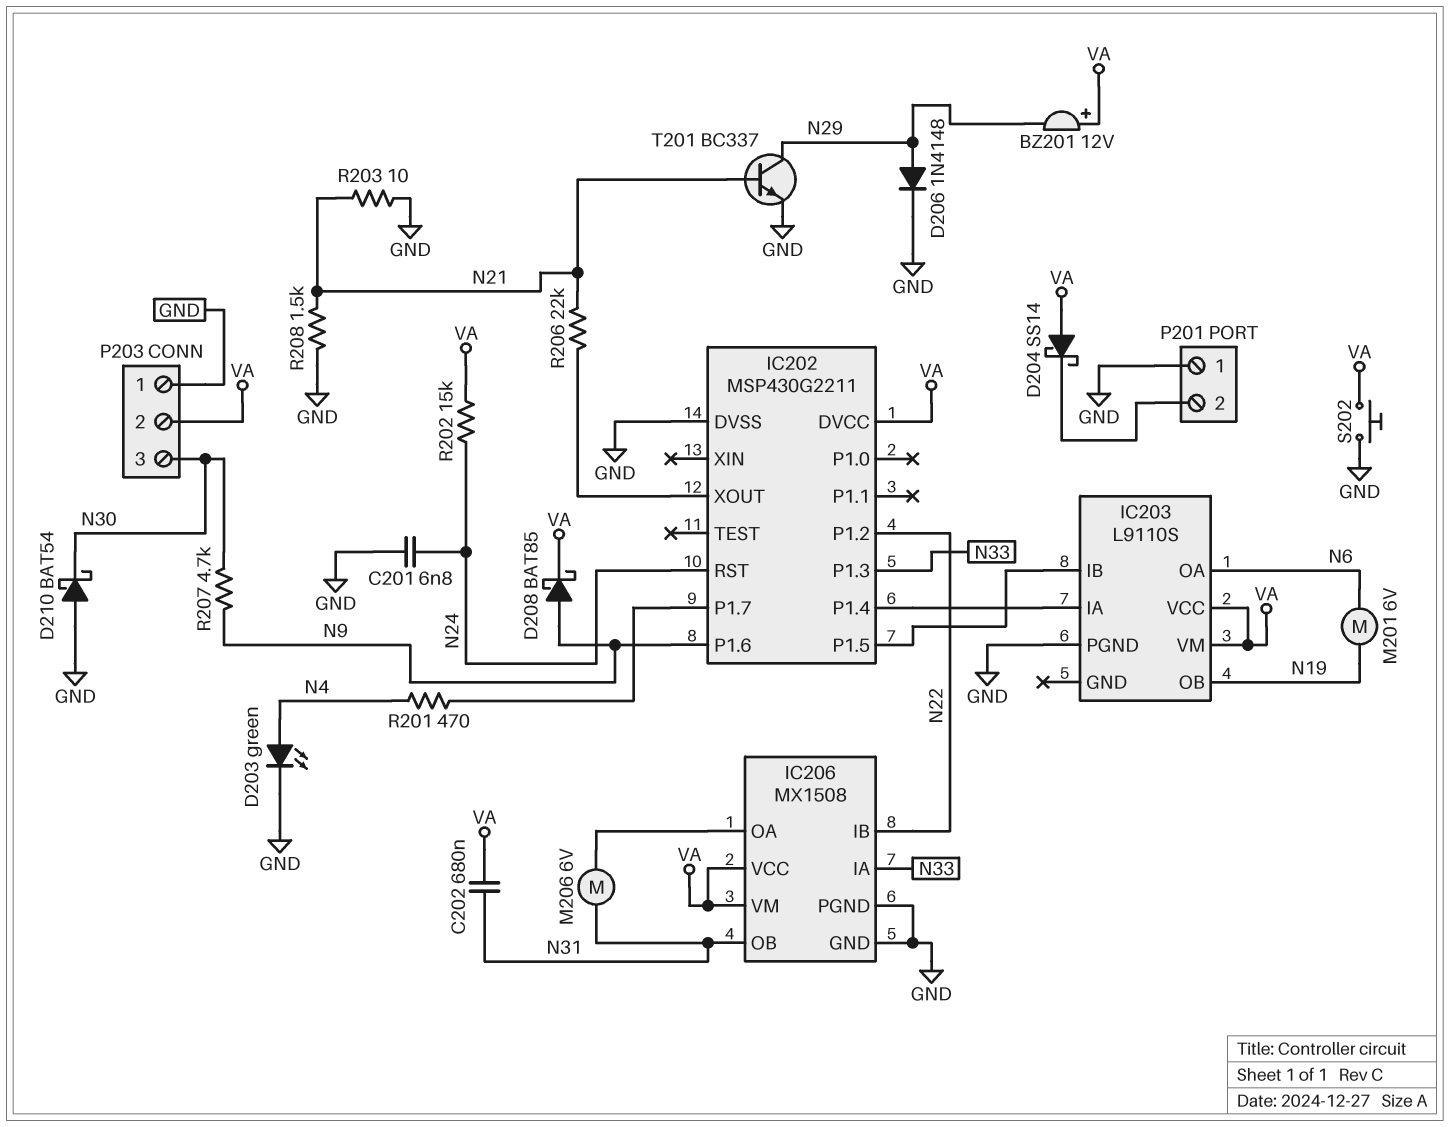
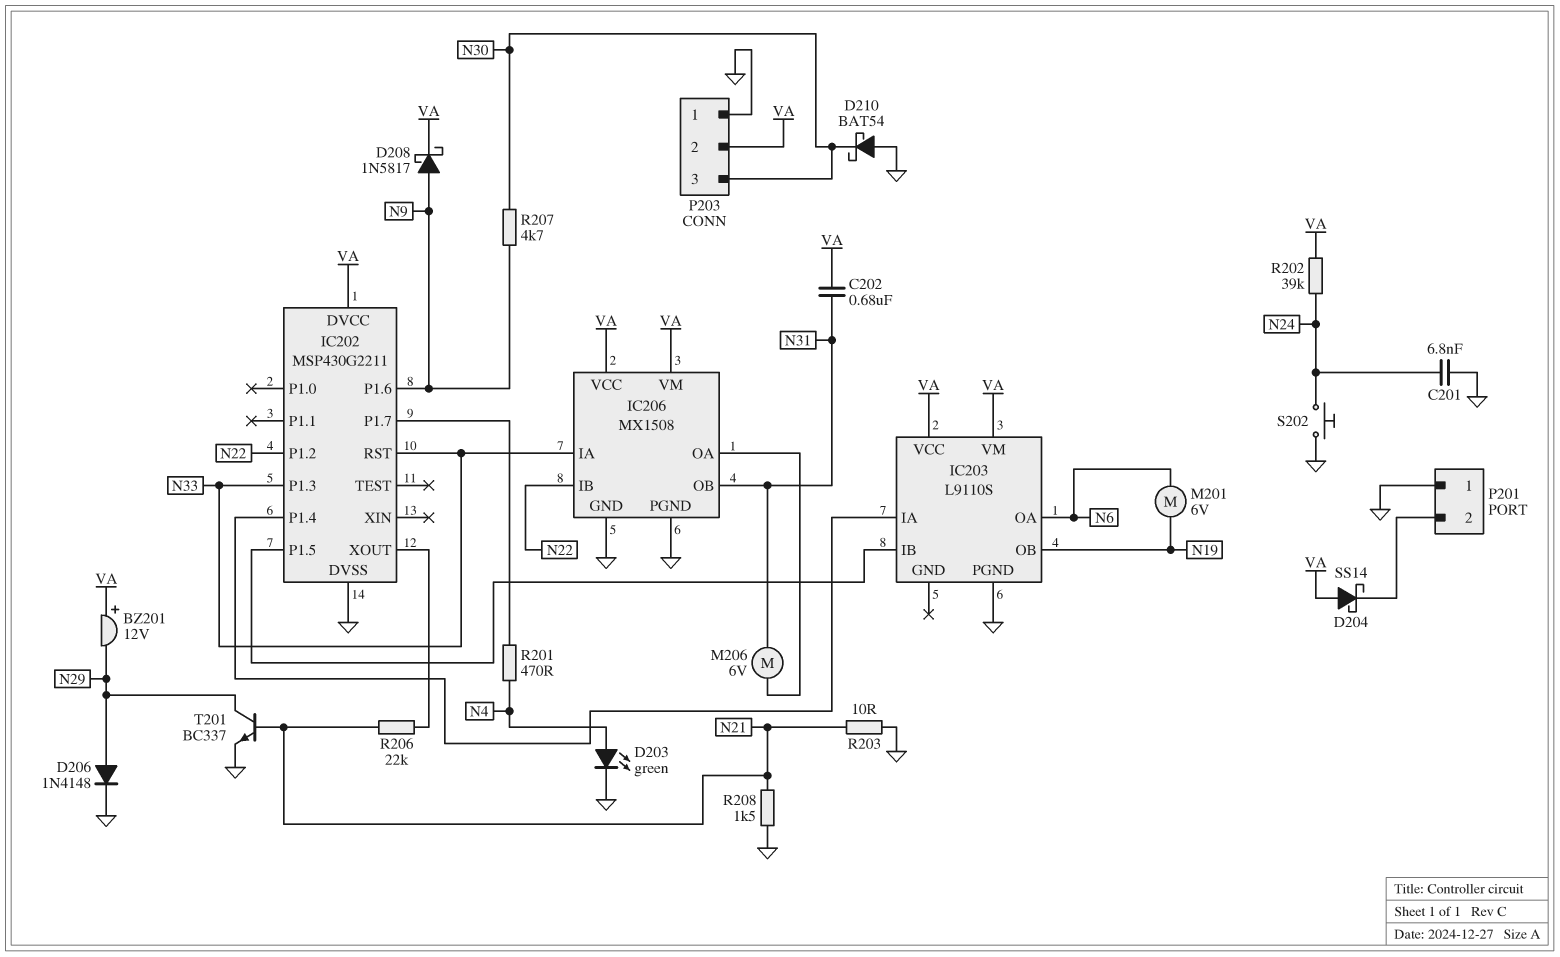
D208: schottky BAT85 (A N9, K VA) -> schottky 1N5817 (A N9, K VA)
IC202 pin RST: N24 -> N33
R202: 15k (N24, VA) -> 39k (N24, VA)
S202: button (GND, VA) -> button (GND, N24)

